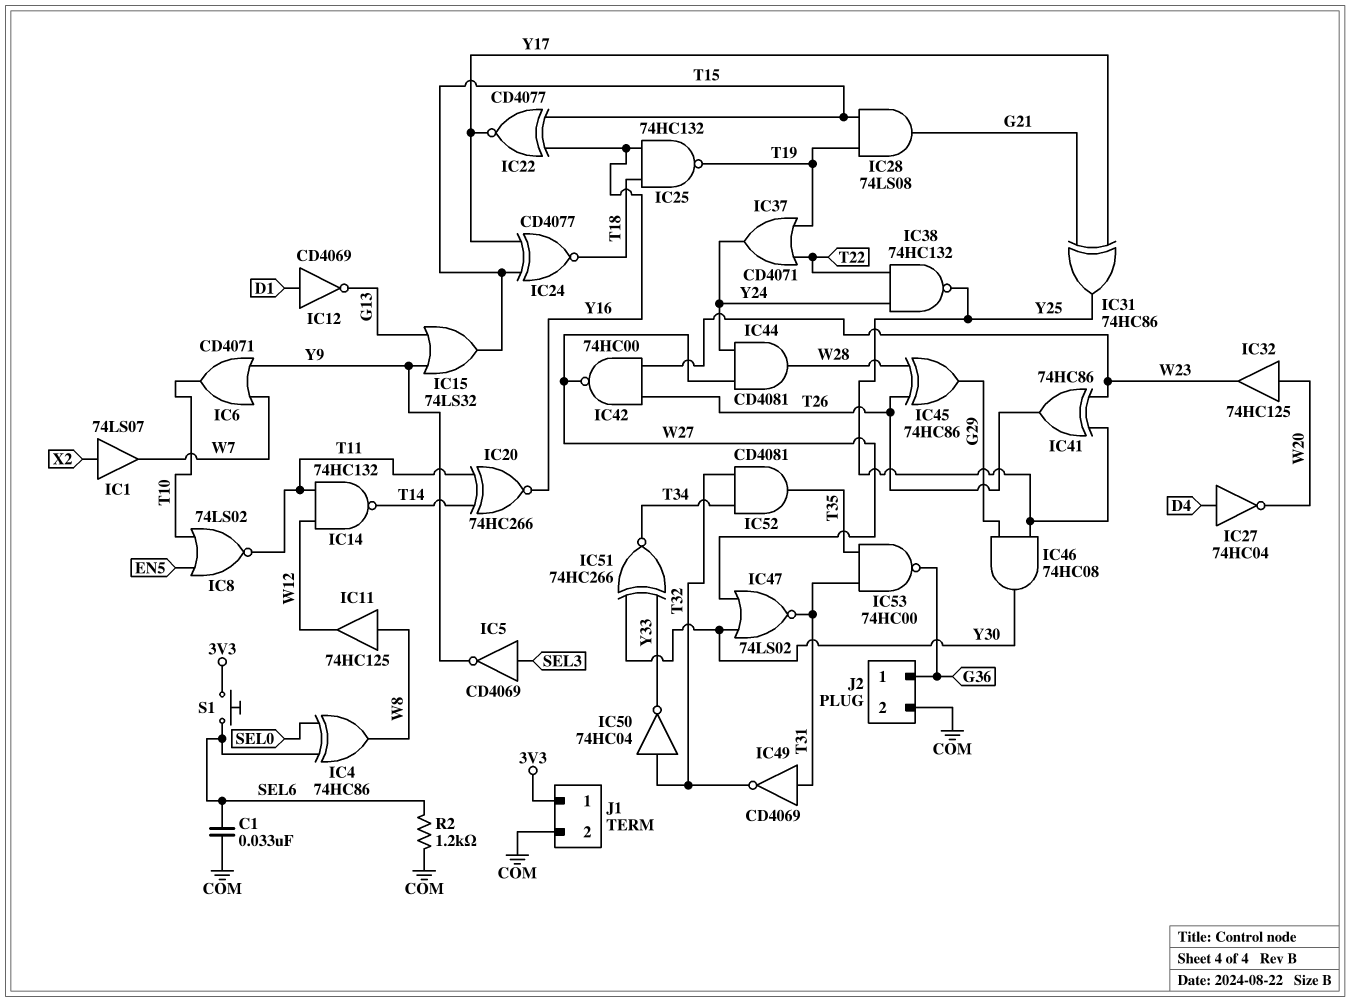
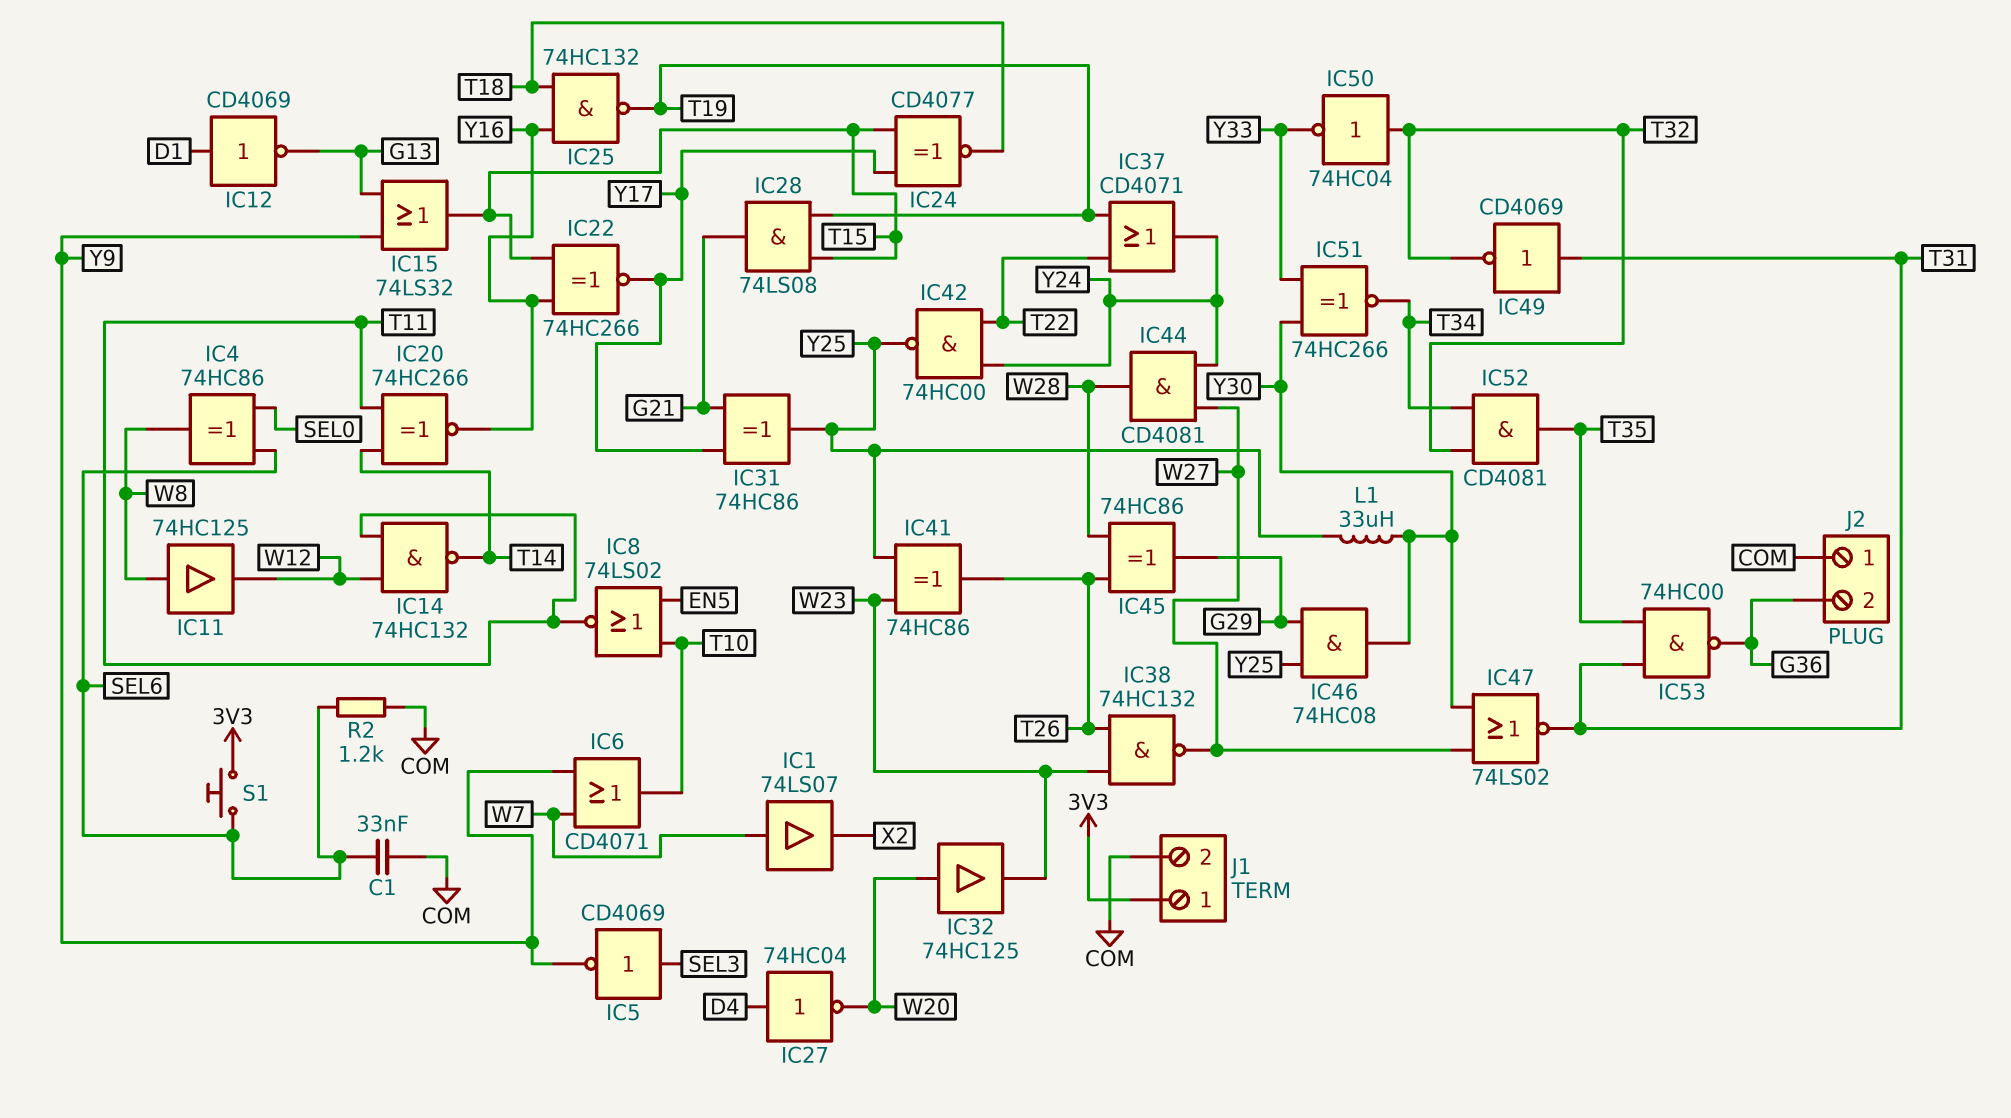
IC1: buffer 74LS07 (in X2, out W7) -> buffer 74LS07 (in W7, out X2)
IC22: XNOR CD4077 (in T15, in Y16, out Y17) -> XNOR 74HC266 (in T15, in Y16, out Y17)
IC38: NAND 74HC132 (in T22, in Y24, out Y25) -> NAND 74HC132 (in T26, in W23, out W27)
IC42: NAND 74HC00 (in T26, in W23, out W27) -> NAND 74HC00 (in T22, in Y24, out Y25)
J2 pin 1: G36 -> COM
J2 pin 2: COM -> G36
L1: none -> 33uH (Y25, Y30)

